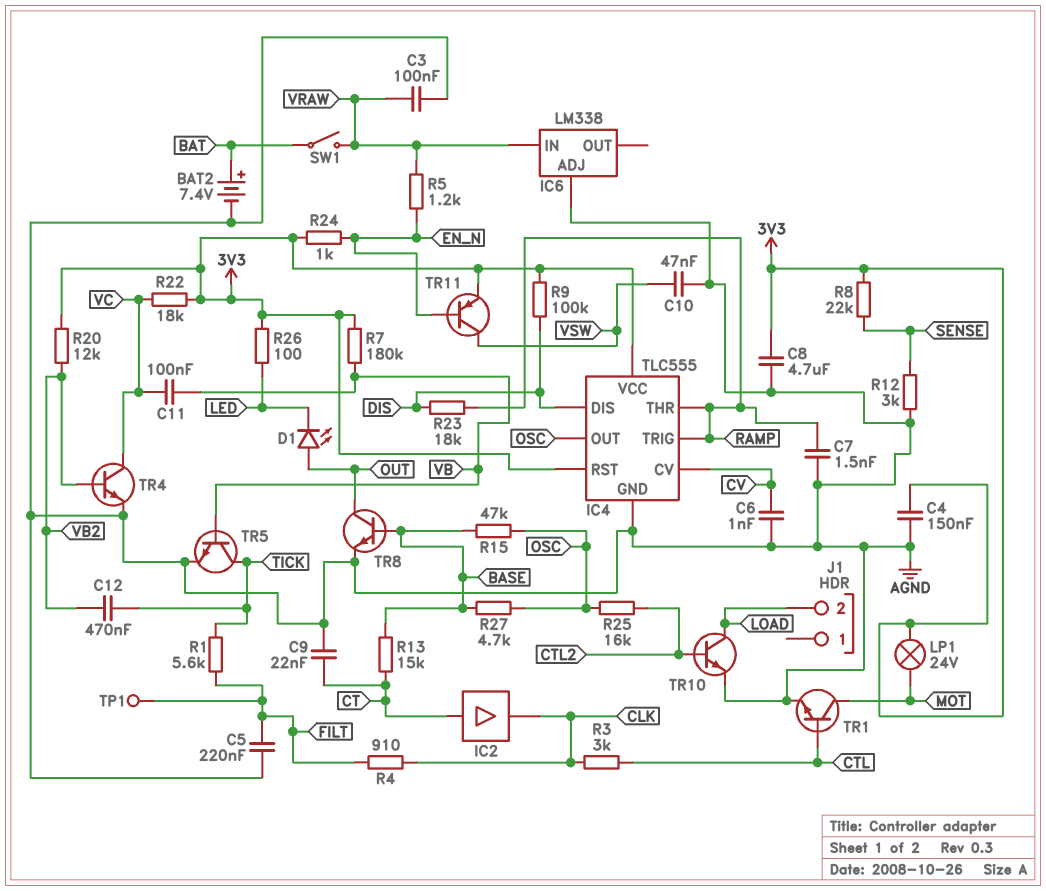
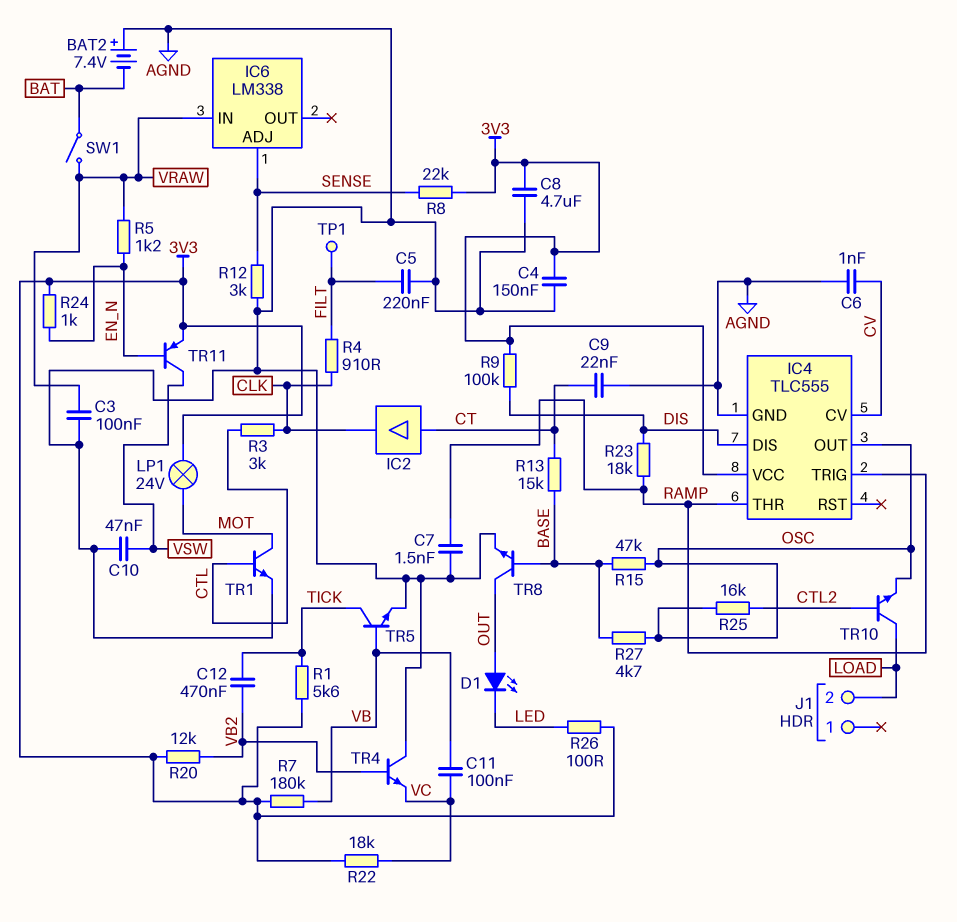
BAT2: 7.4V (plus BAT, minus AGND) -> 7.4V (plus AGND, minus BAT)
IC4 pin RST: 3V3 -> none
IC6 pin ADJ: AGND -> SENSE
R1: 5.6k (FILT, TICK) -> 5.6k (3V3, TICK)
TR4: NPN (B VB2, C VC, E AGND) -> NPN (B VB2, C AGND, E VC)
TR10: NPN (B CTL2, C LOAD, E AGND) -> NPN (B CTL2, C LOAD, E OSC)

